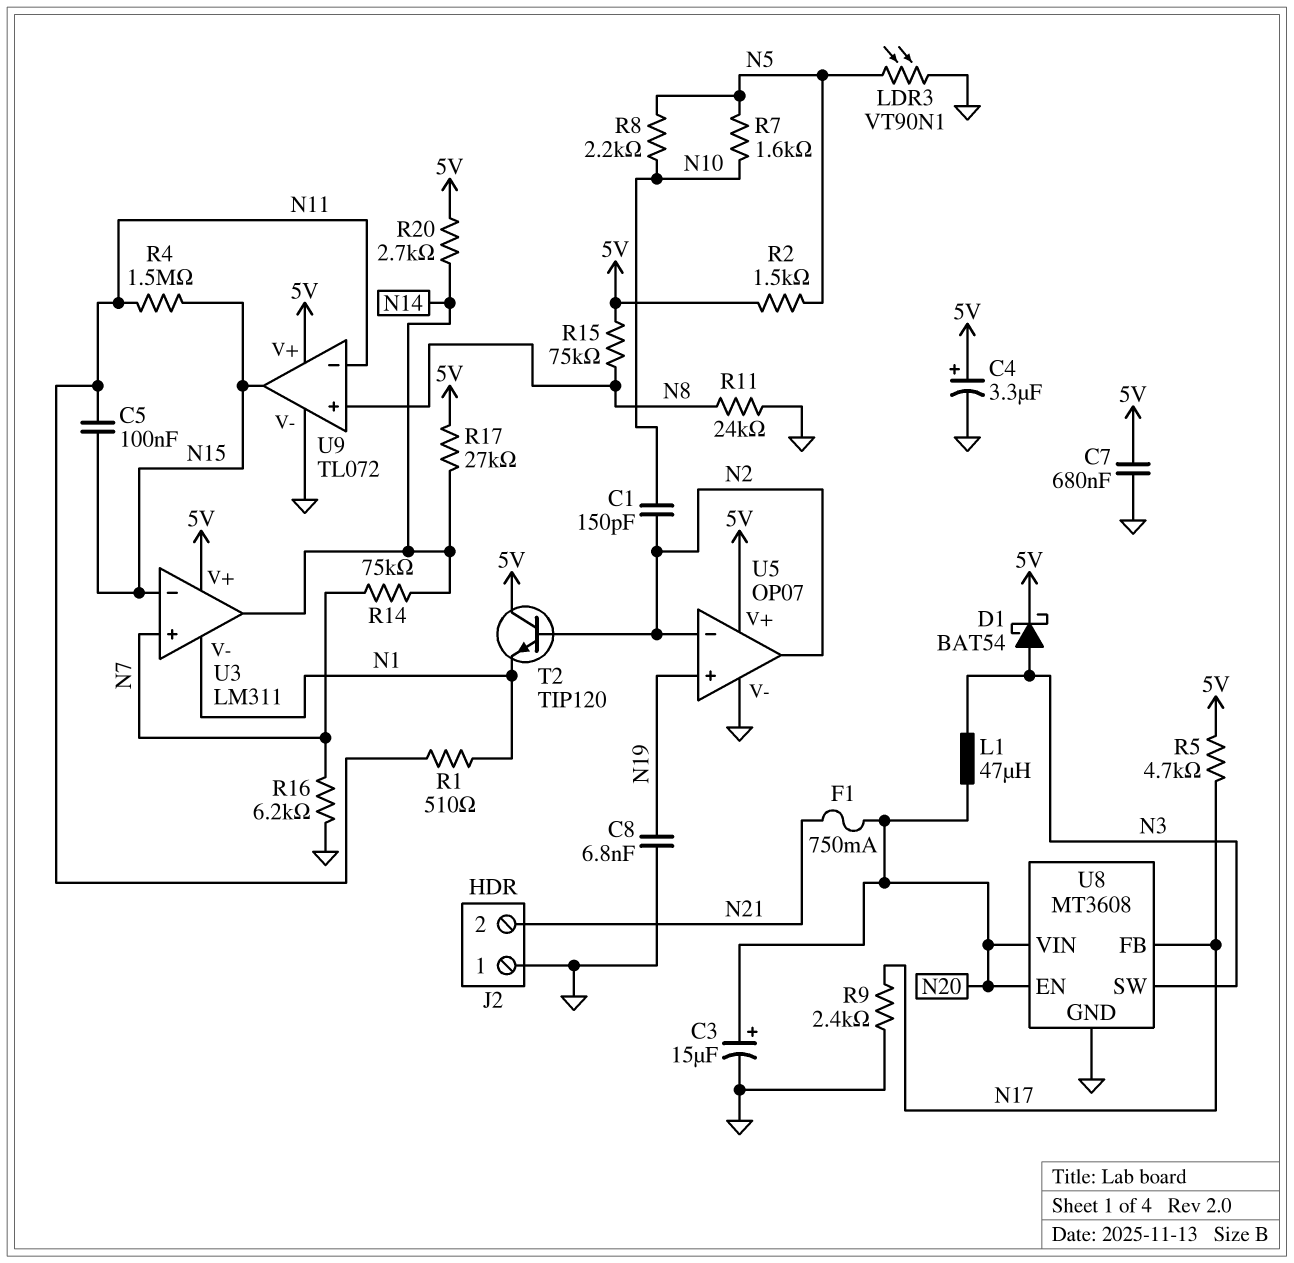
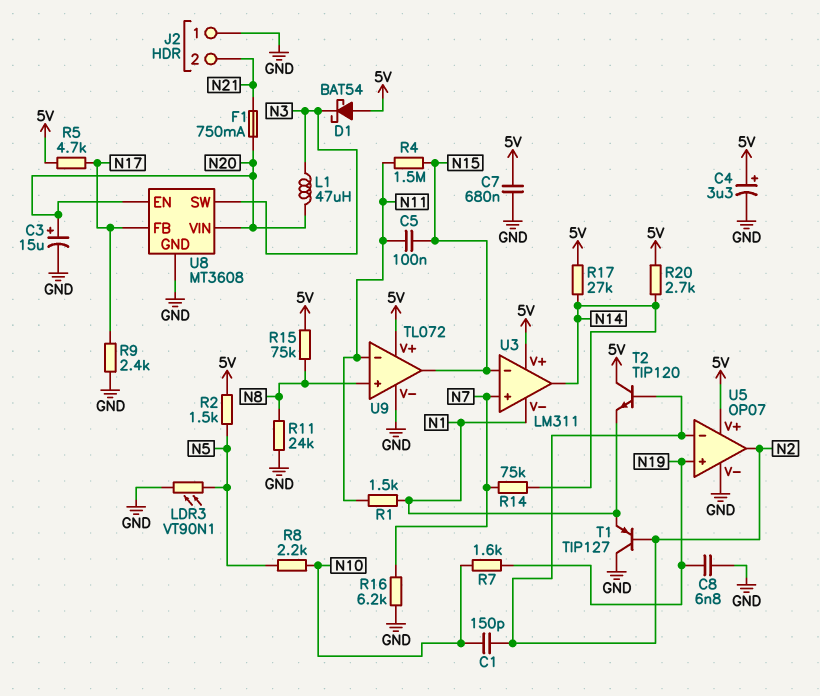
D1: schottky BAT54 (A N3, K 5V) -> schottky BAT54 (A 5V, K N3)
R1: 510 (N1, N11) -> 1.5k (N1, N11)
R7: 1.6k (N5, N10) -> 1.6k (N10, N19)
T1: none -> PNP TIP127 (B N2, C GND, E N1)

